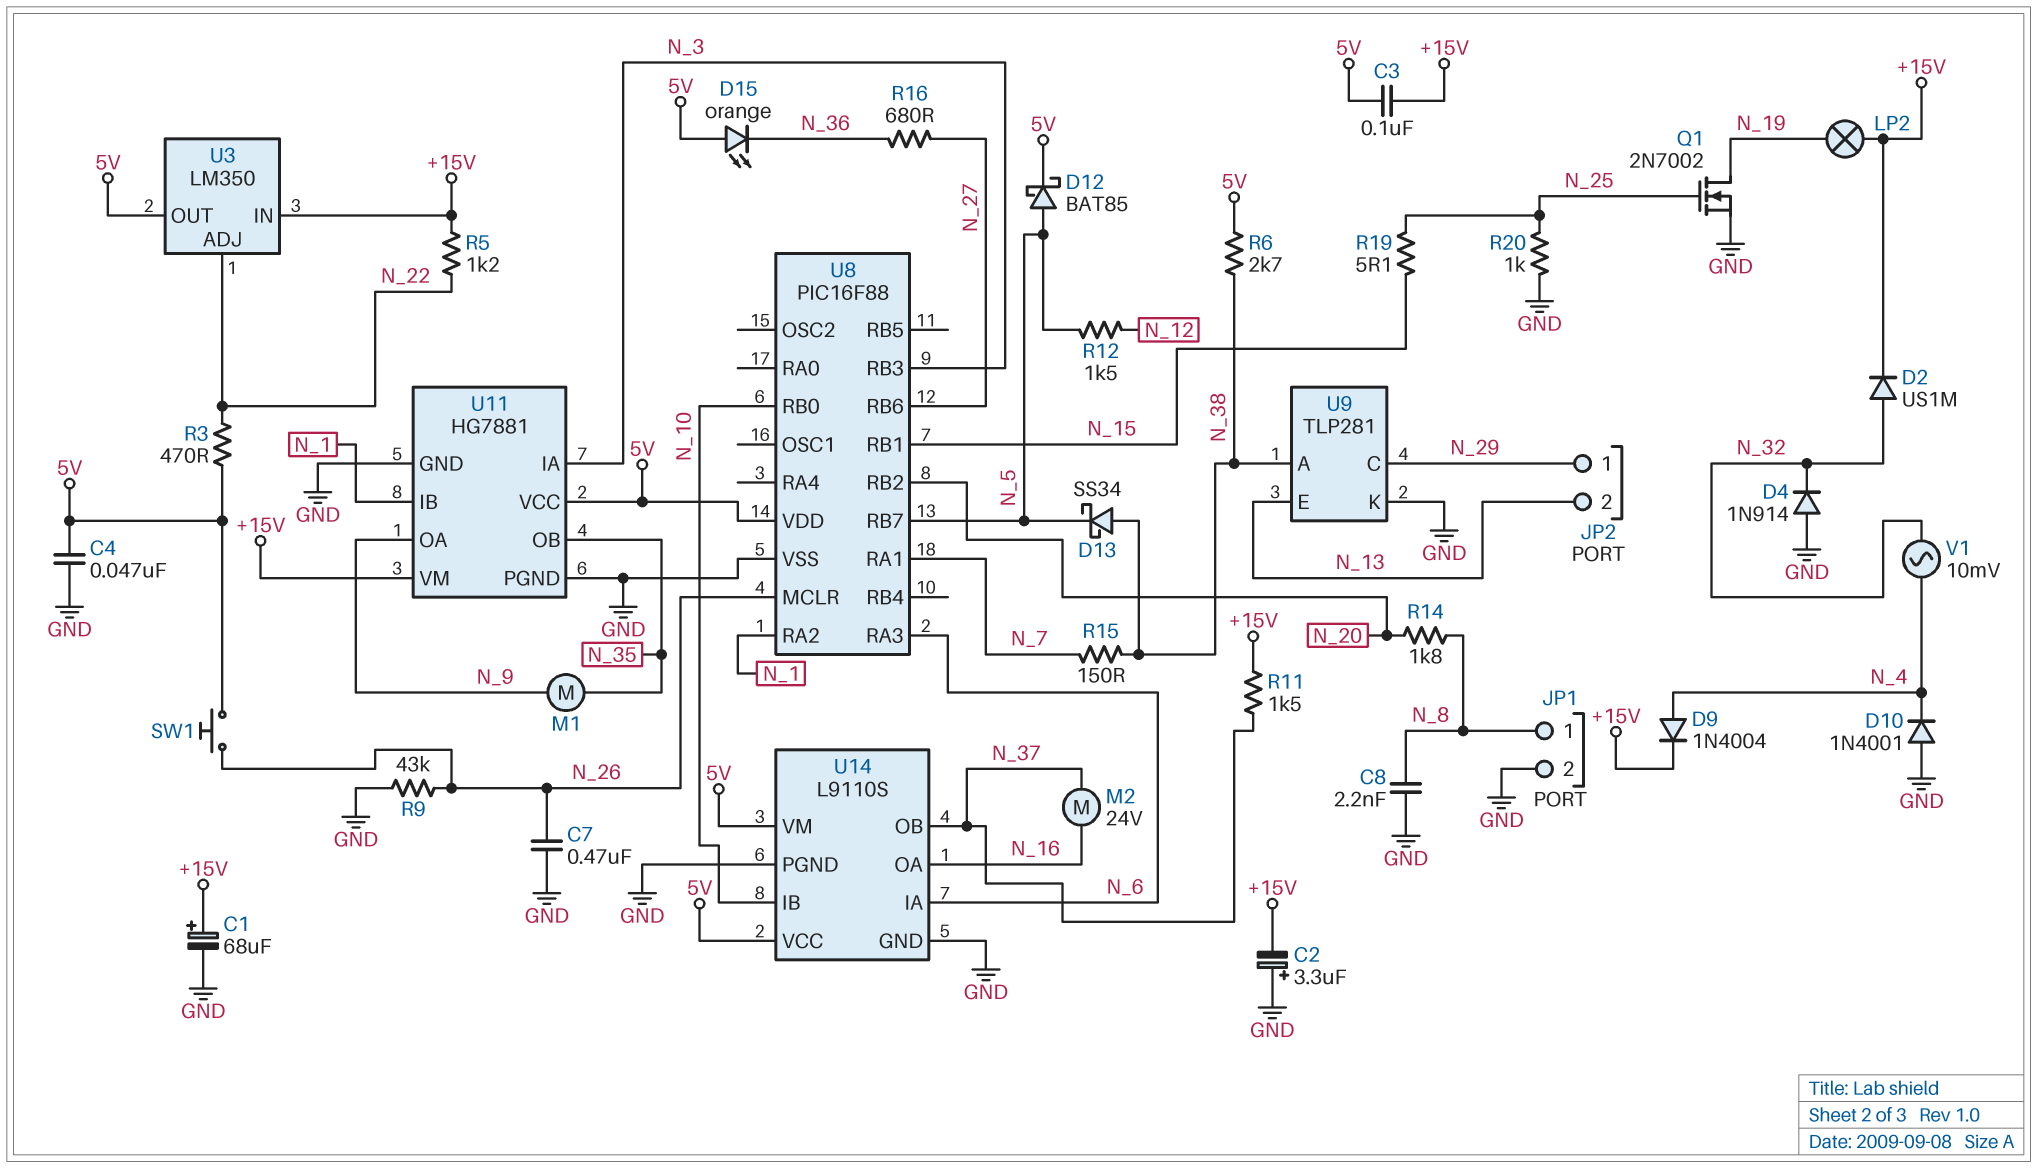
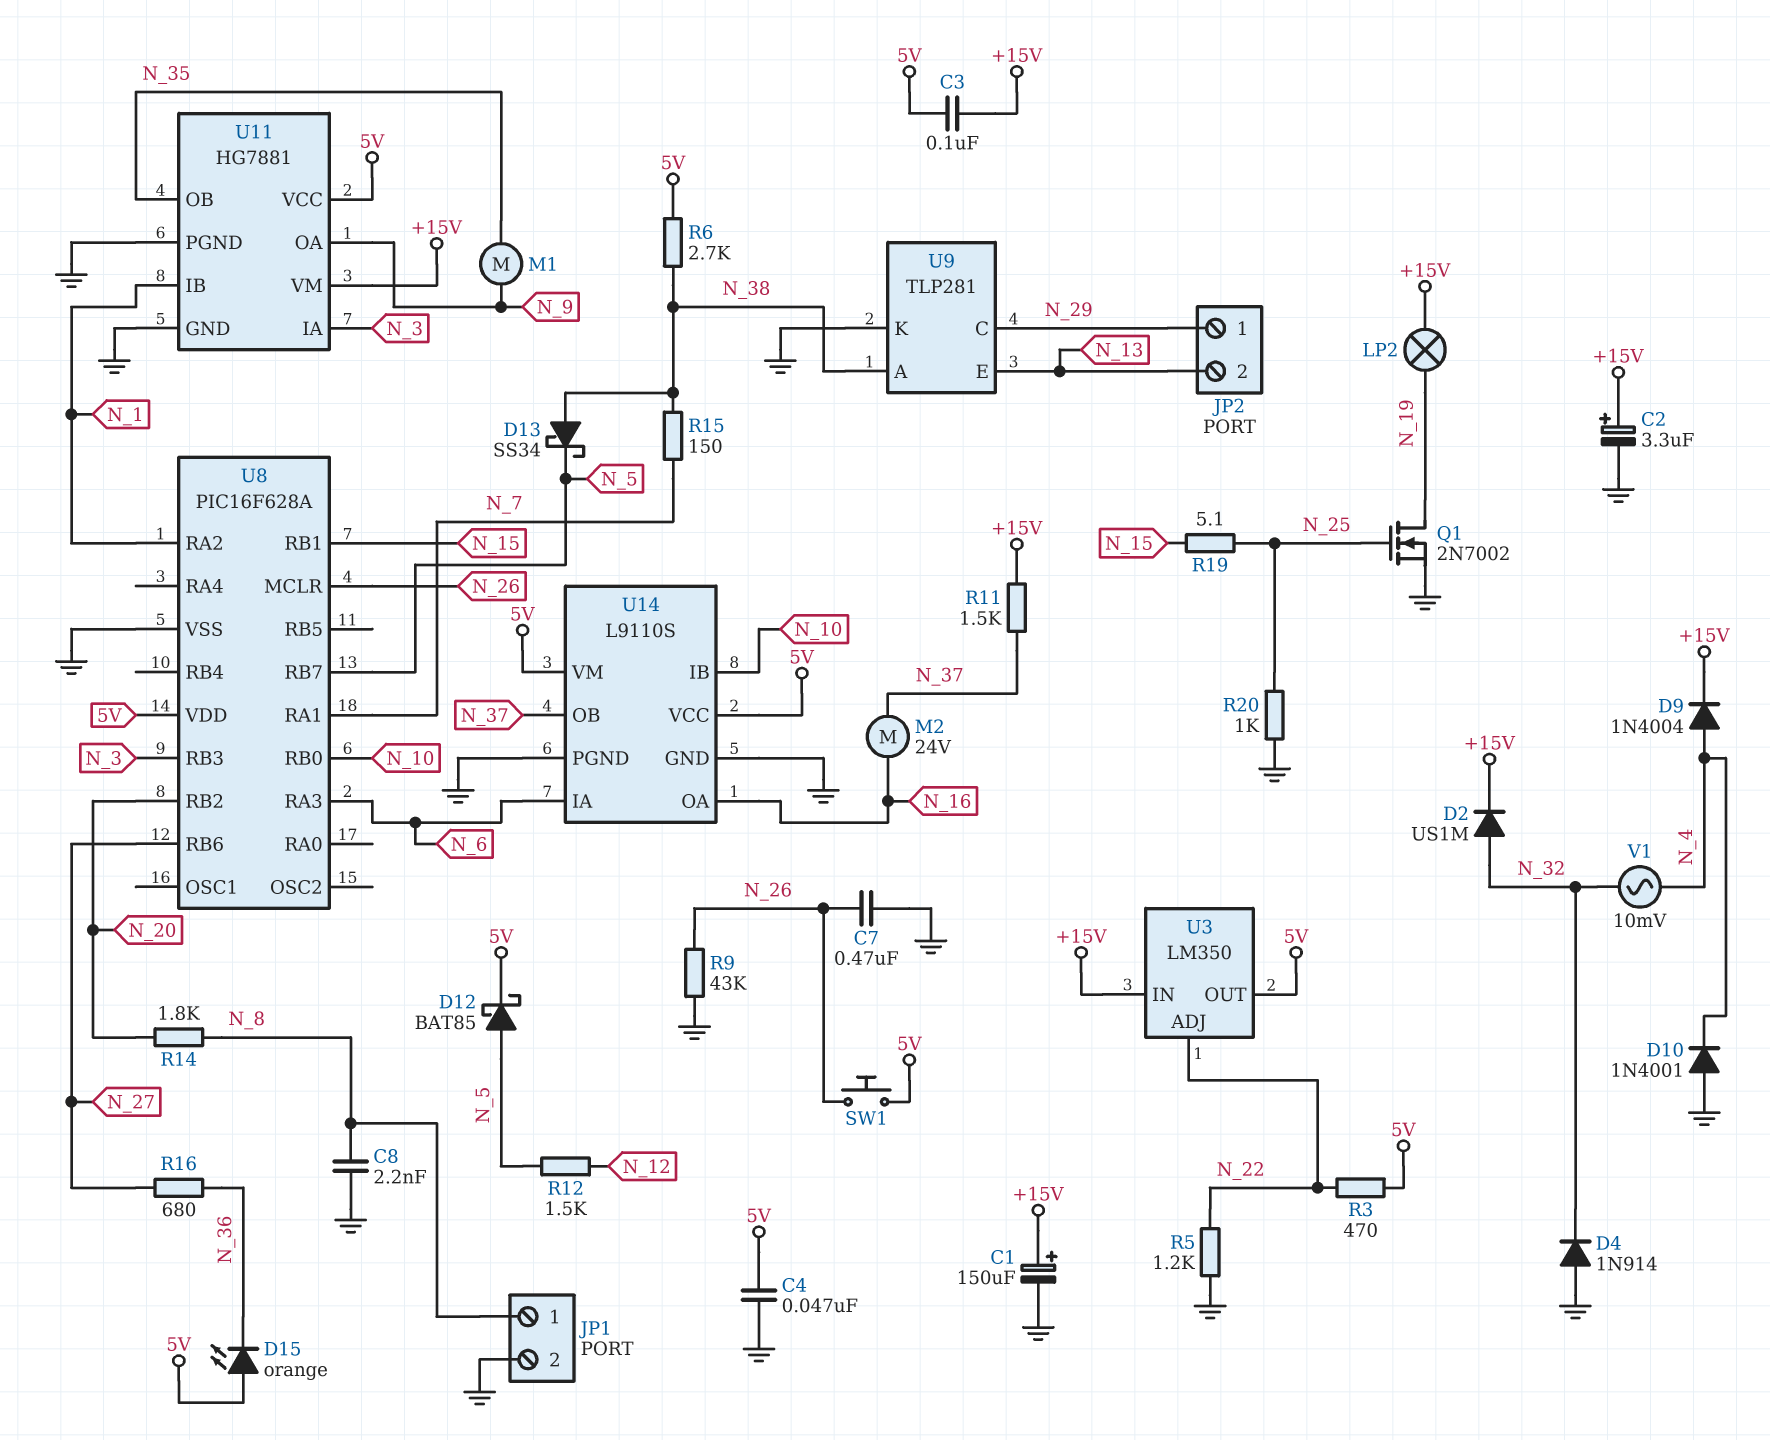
C1: 68uF (plus +15V, minus GND) -> 150uF (plus +15V, minus GND)
C2: 3.3uF (plus GND, minus +15V) -> 3.3uF (plus +15V, minus GND)
R5: 1.2k (+15V, N_22) -> 1.2k (GND, N_22)
U8: PIC16F88 -> PIC16F628A

